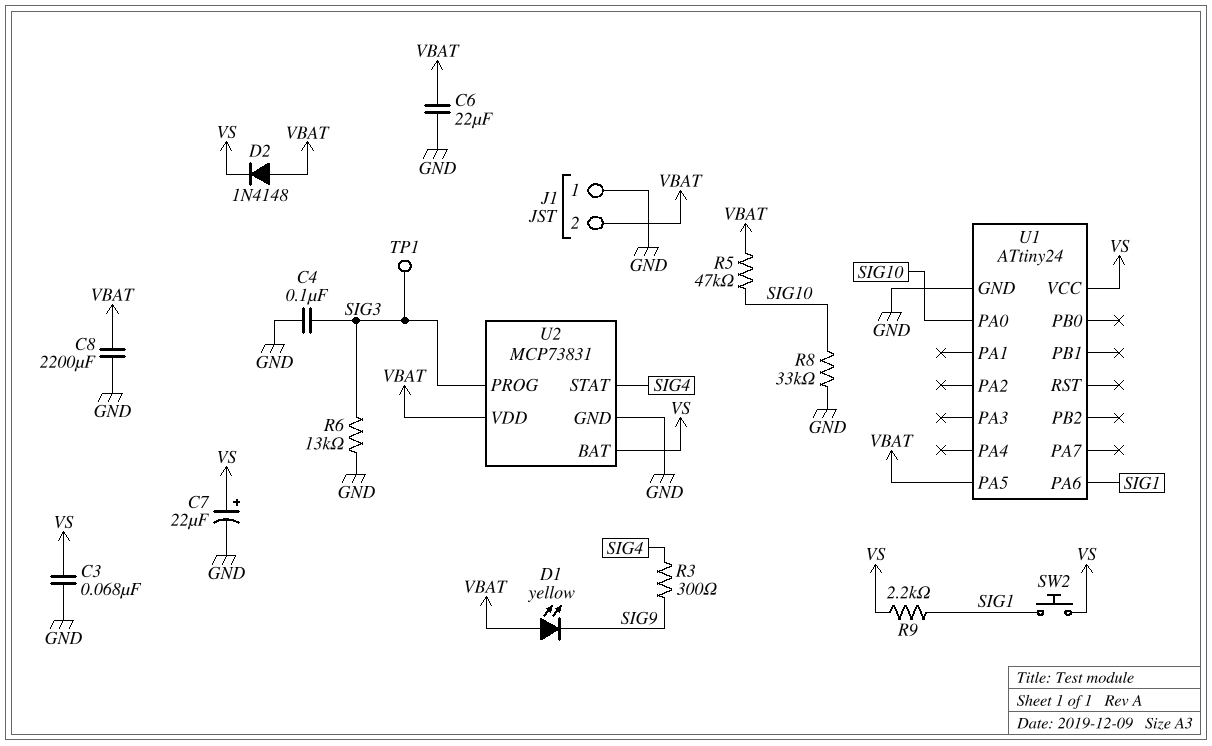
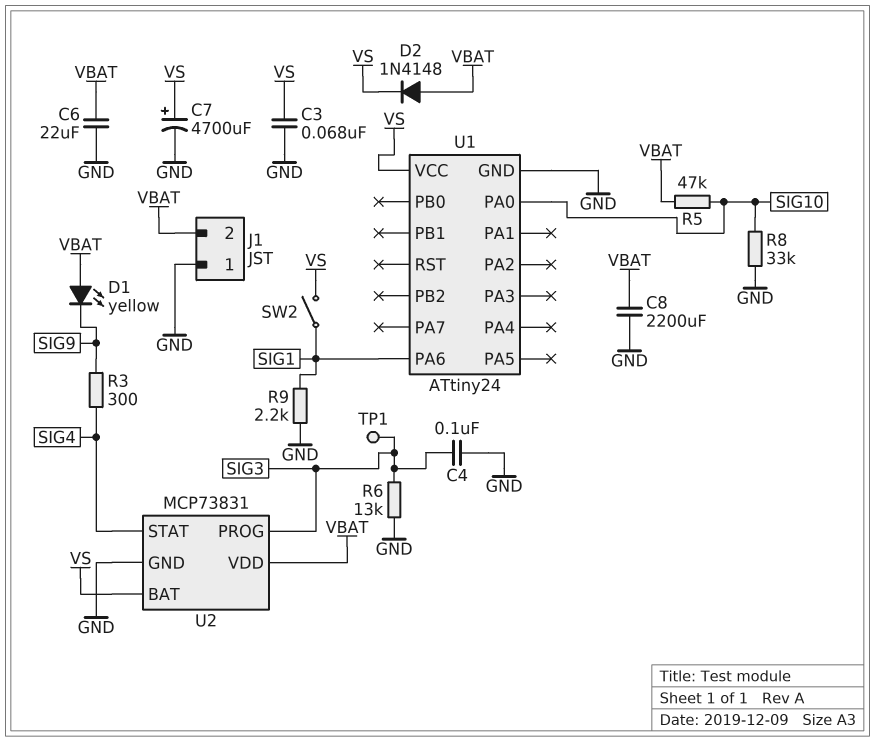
C7: 22uF (plus VS, minus GND) -> 4700uF (plus VS, minus GND)
R9: 2.2k (SIG1, VS) -> 2.2k (GND, SIG1)
SW2: button (SIG1, VS) -> switch (SIG1, VS)
U1 pin PA5: VBAT -> none

